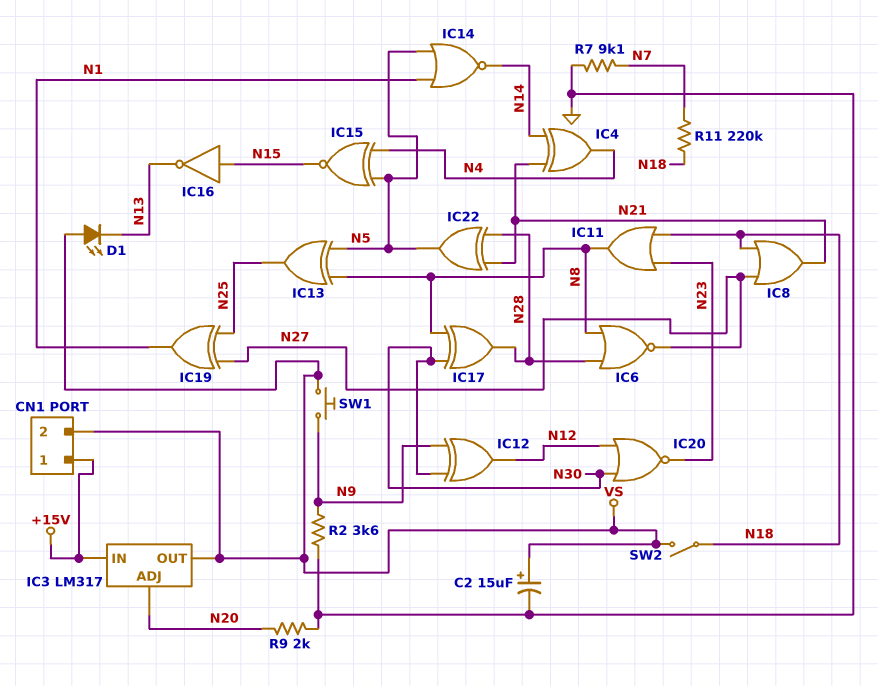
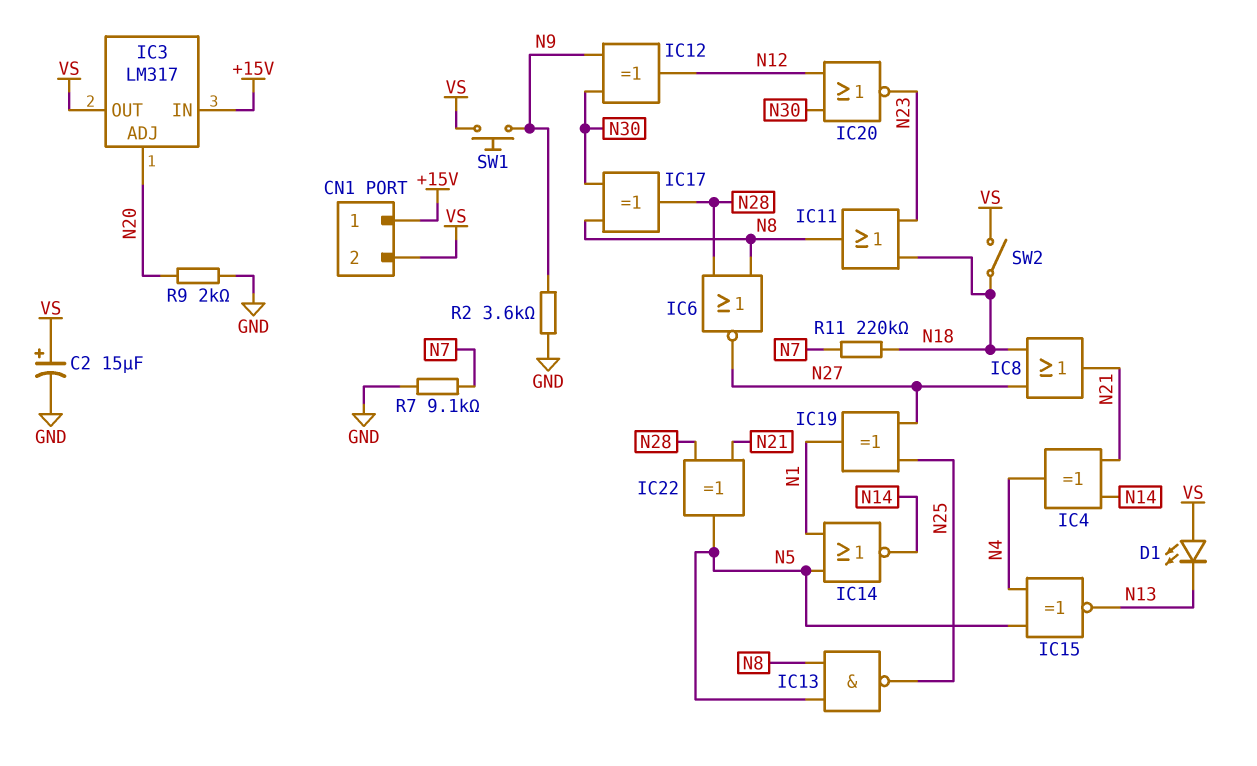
IC13: XOR (in N5, in N8, out N25) -> NAND (in N5, in N8, out N25)
IC15: XNOR (in N4, in N5, out N15) -> XNOR (in N4, in N5, out N13)
IC16: NOT (in N15, out N13) -> none

